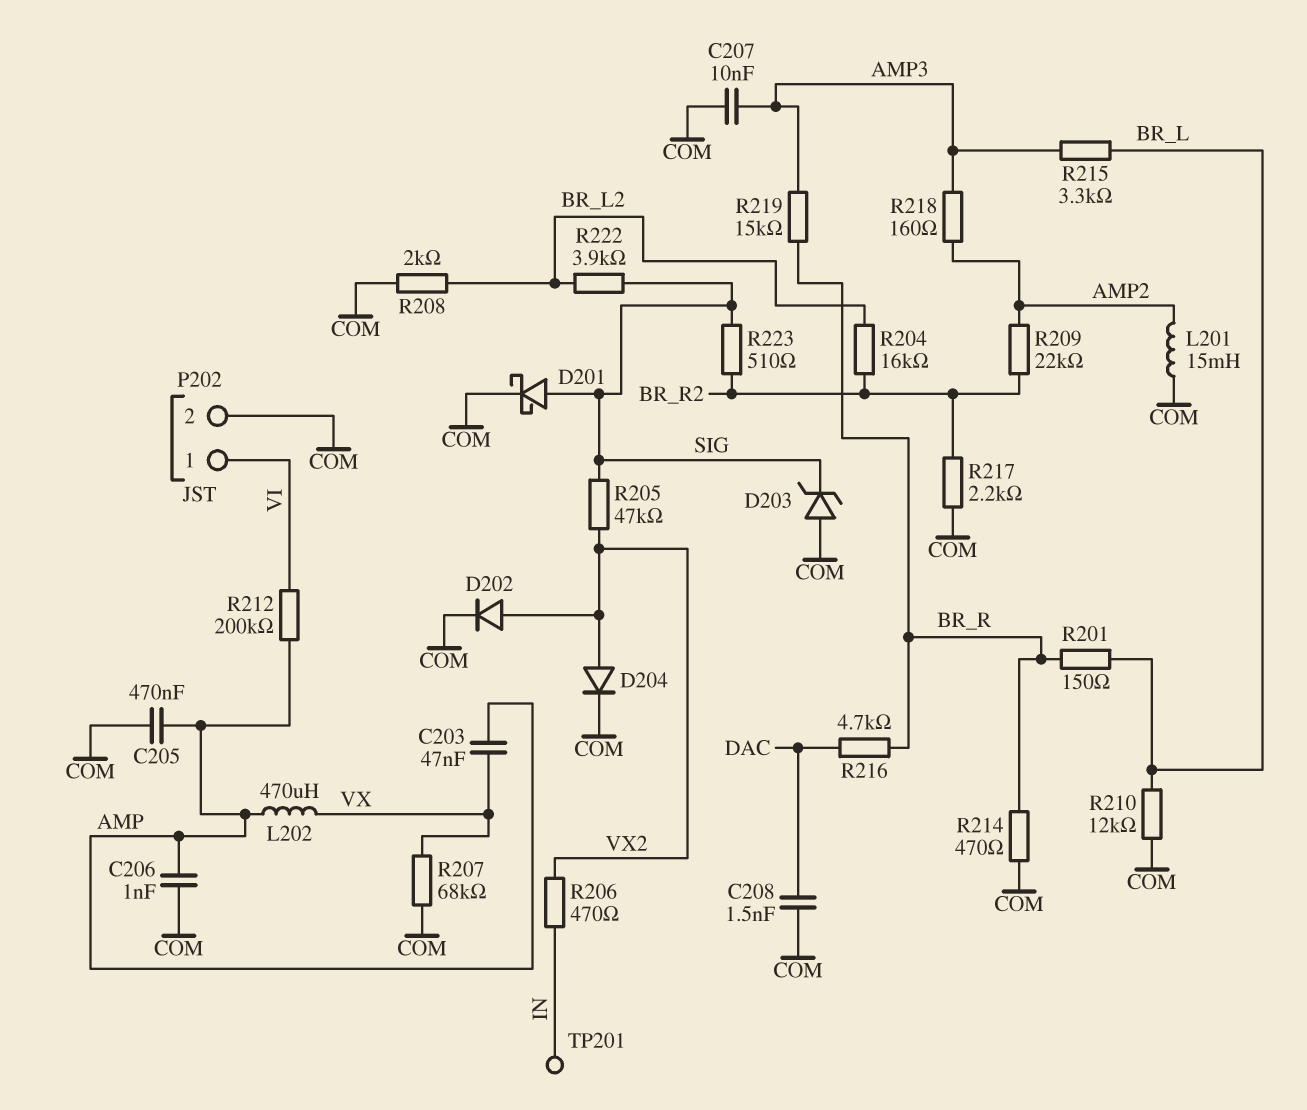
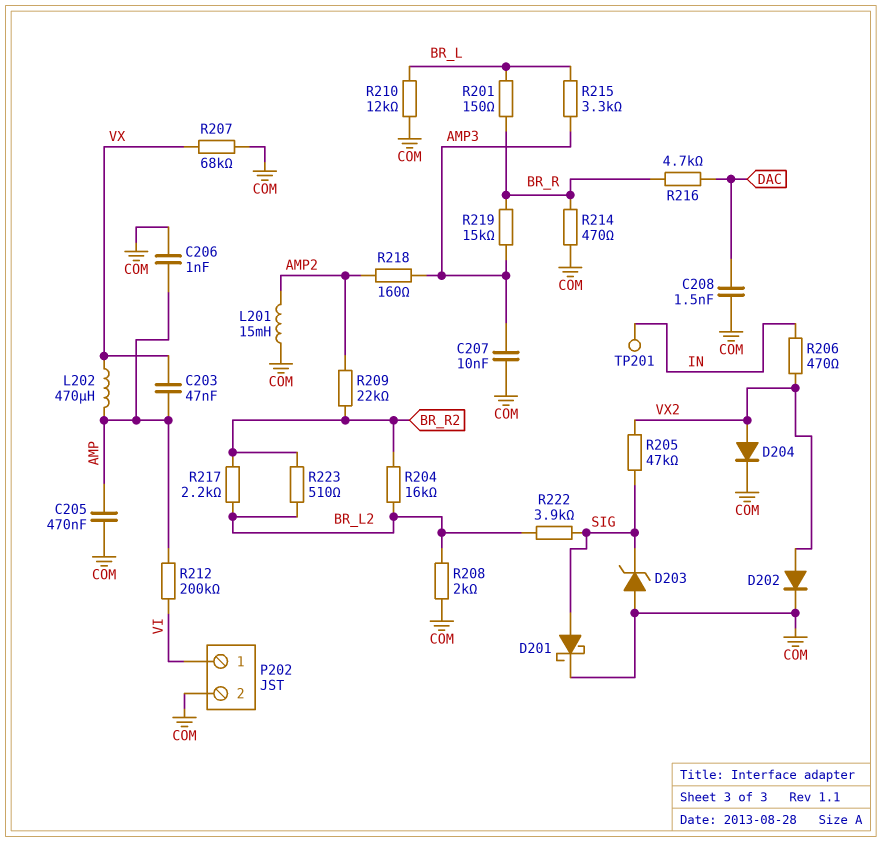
R217: 2.2k (BR_R2, COM) -> 2.2k (BR_L2, BR_R2)
R223: 510 (BR_R2, SIG) -> 510 (BR_L2, BR_R2)

